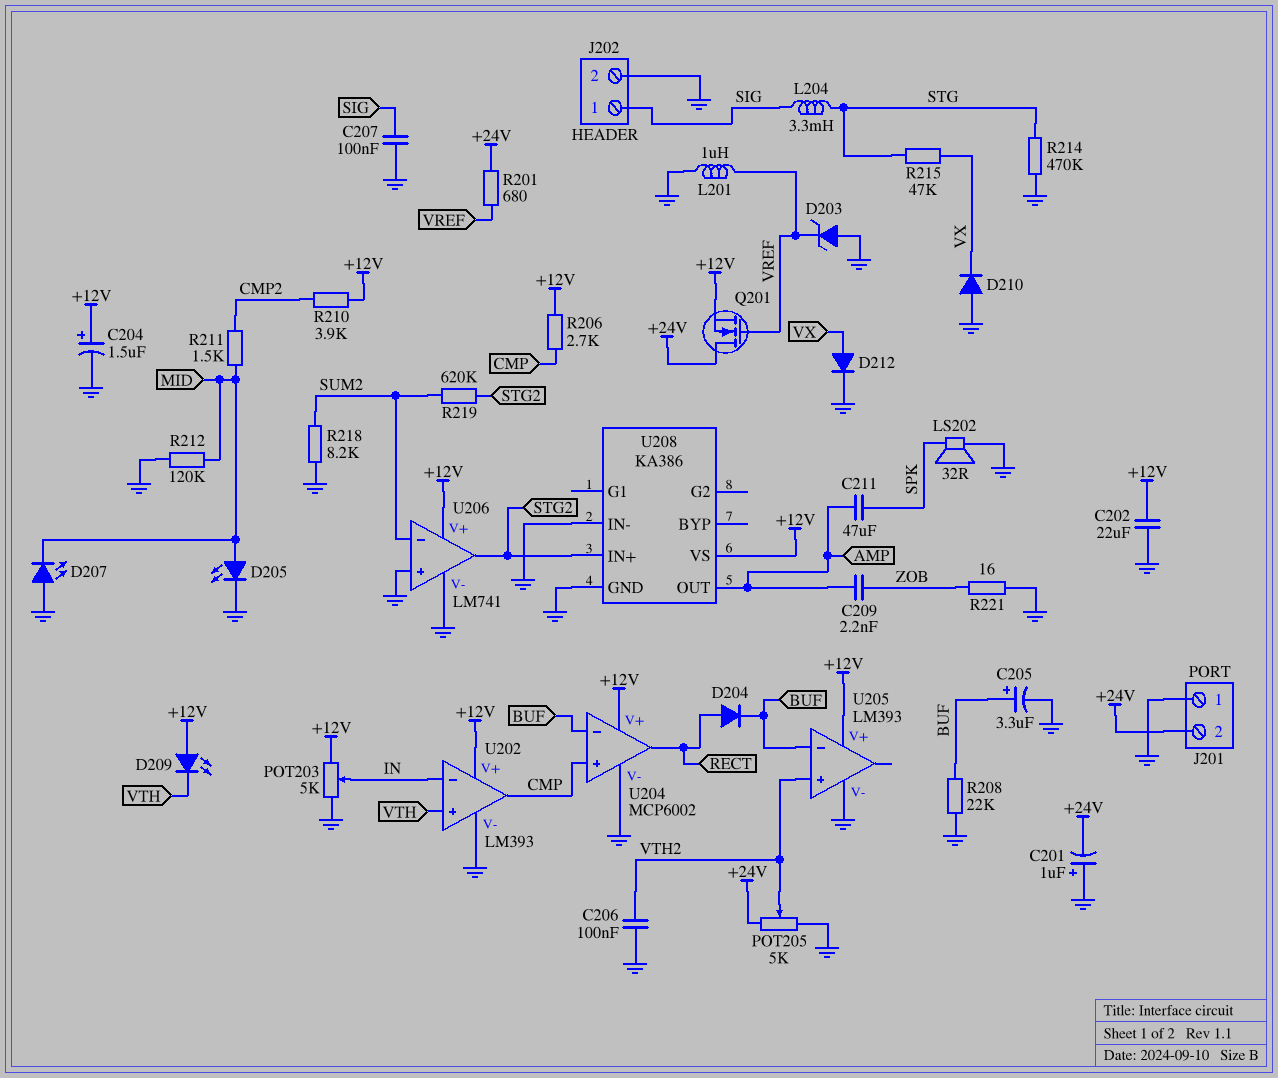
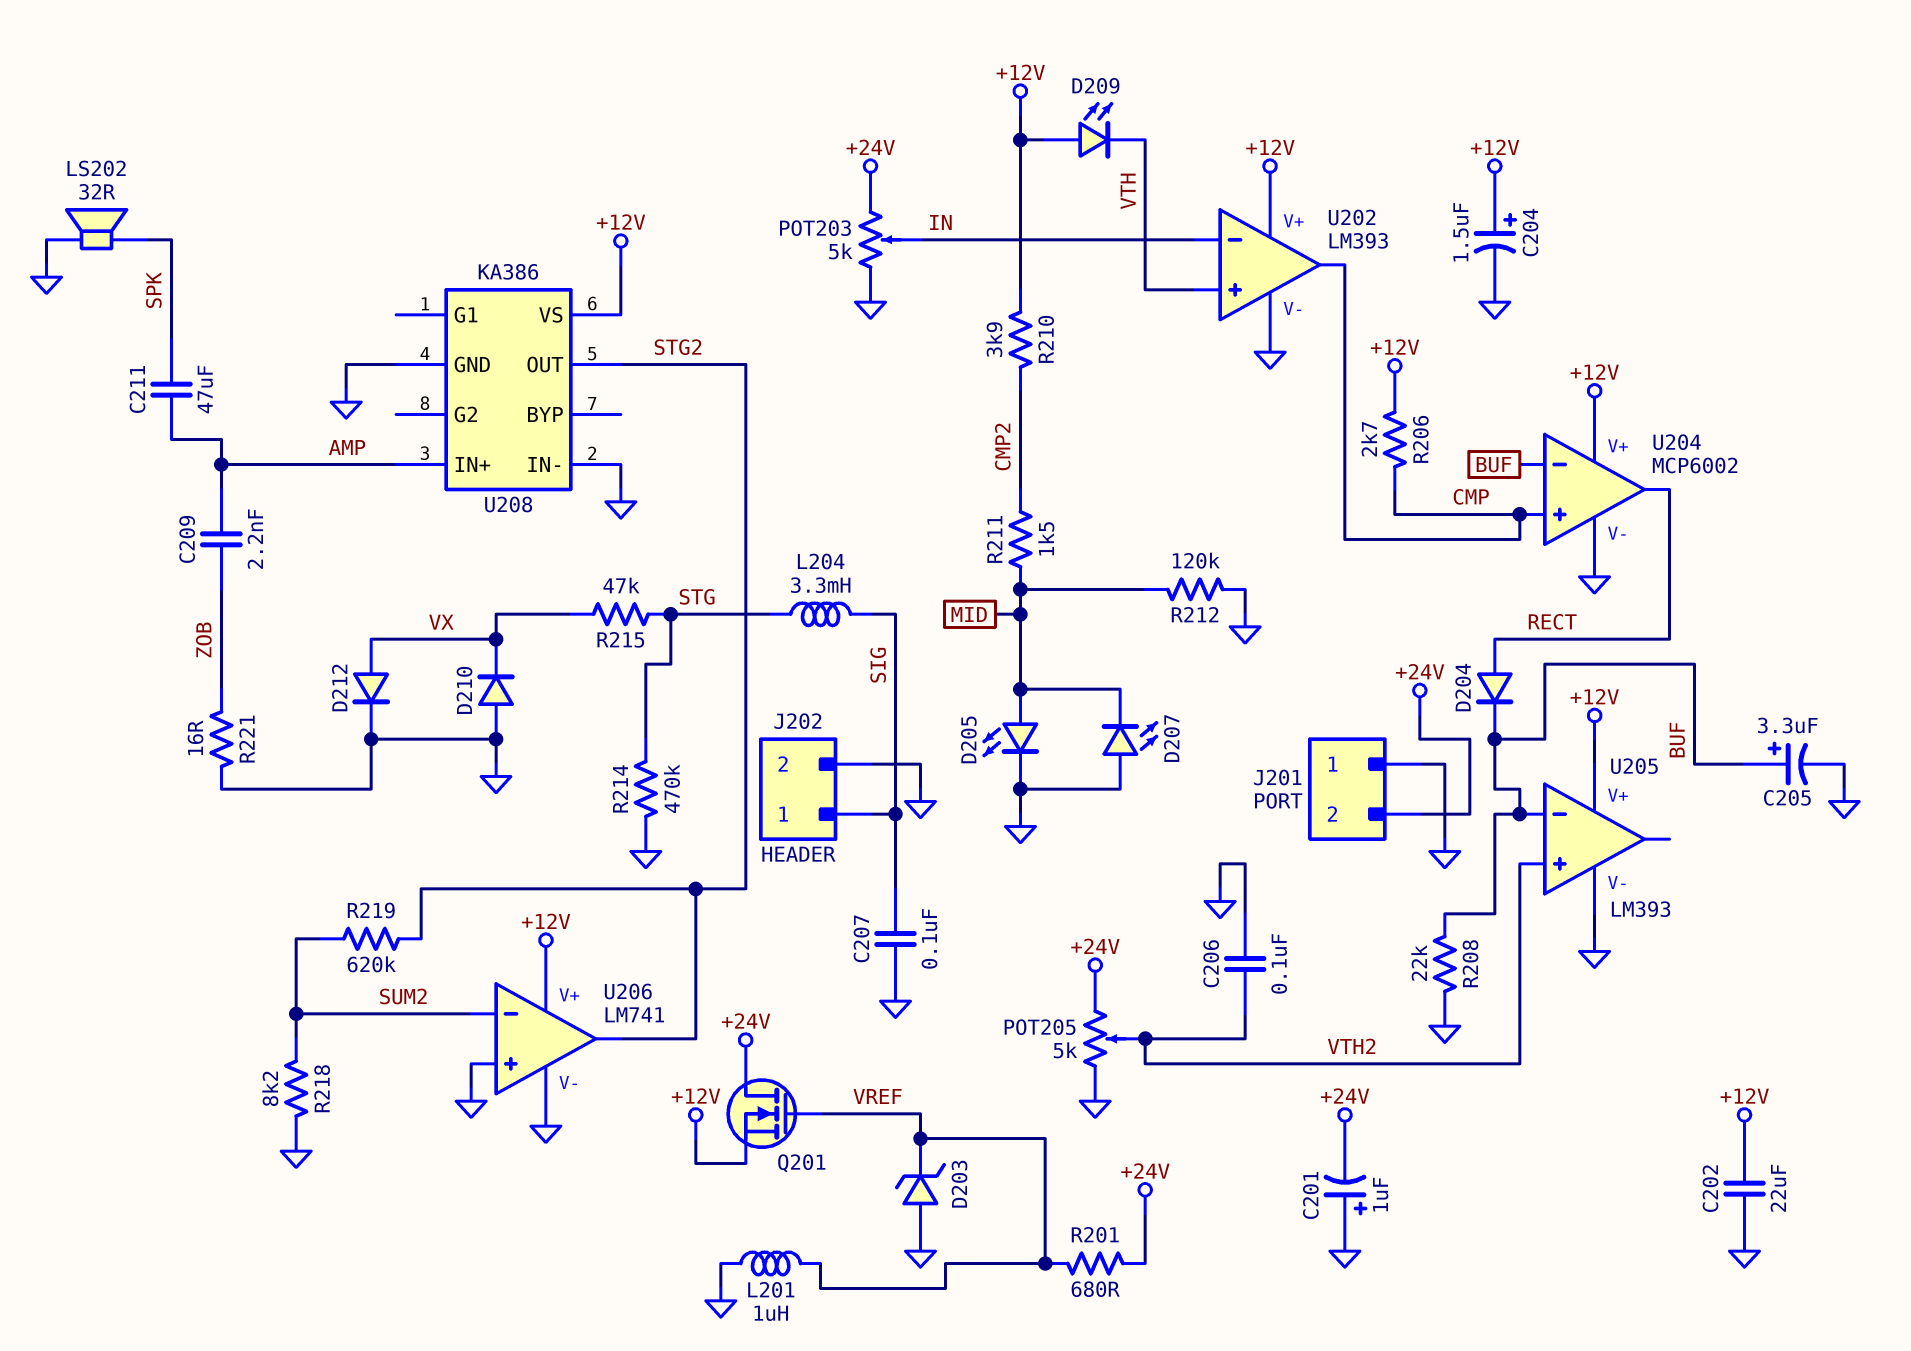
POT203: 5k (+12V, GND, wiper IN) -> 5k (+24V, GND, wiper IN)
U208 pin IN+: STG2 -> AMP
U208 pin OUT: AMP -> STG2

